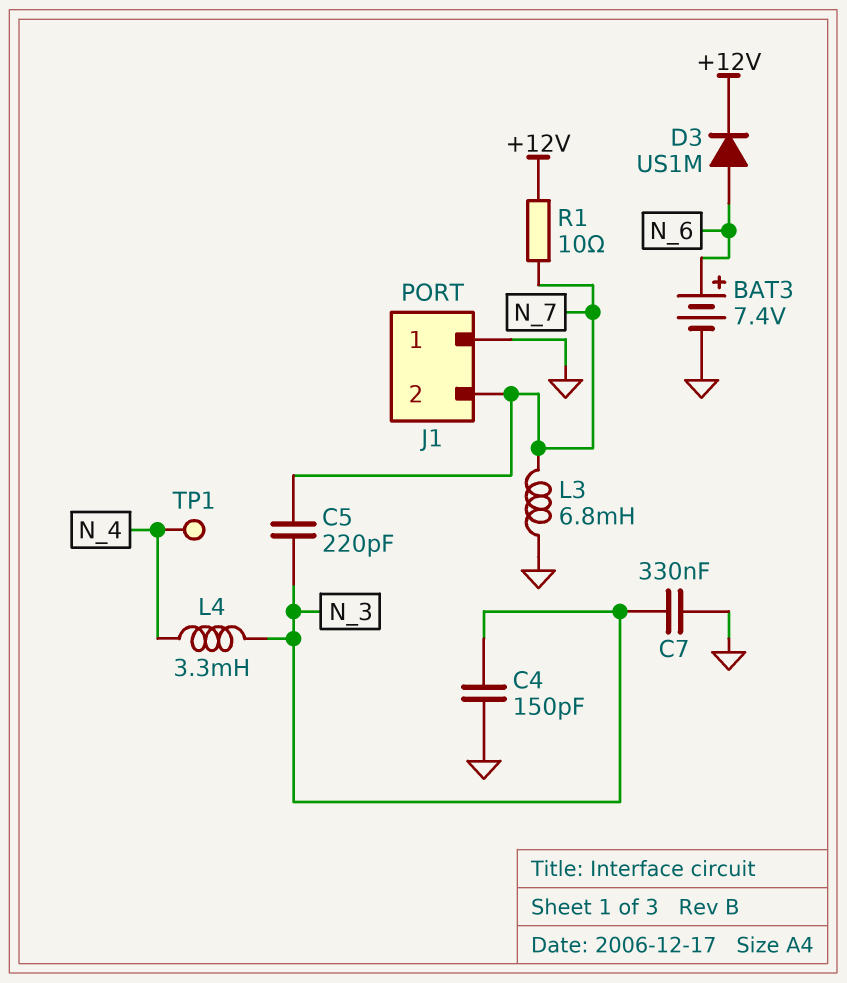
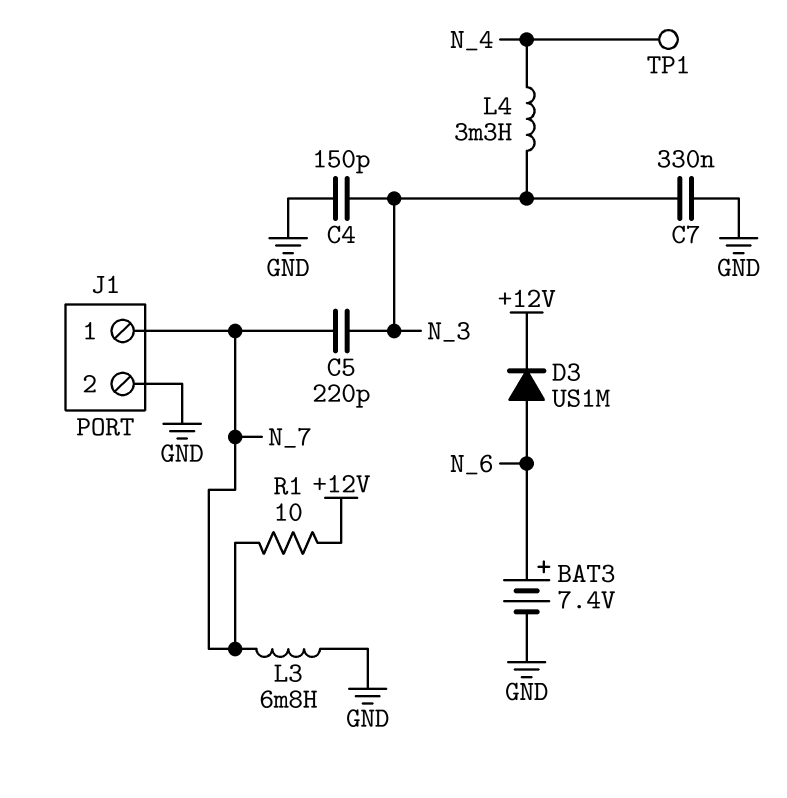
J1 pin 1: GND -> N_7
J1 pin 2: N_7 -> GND

